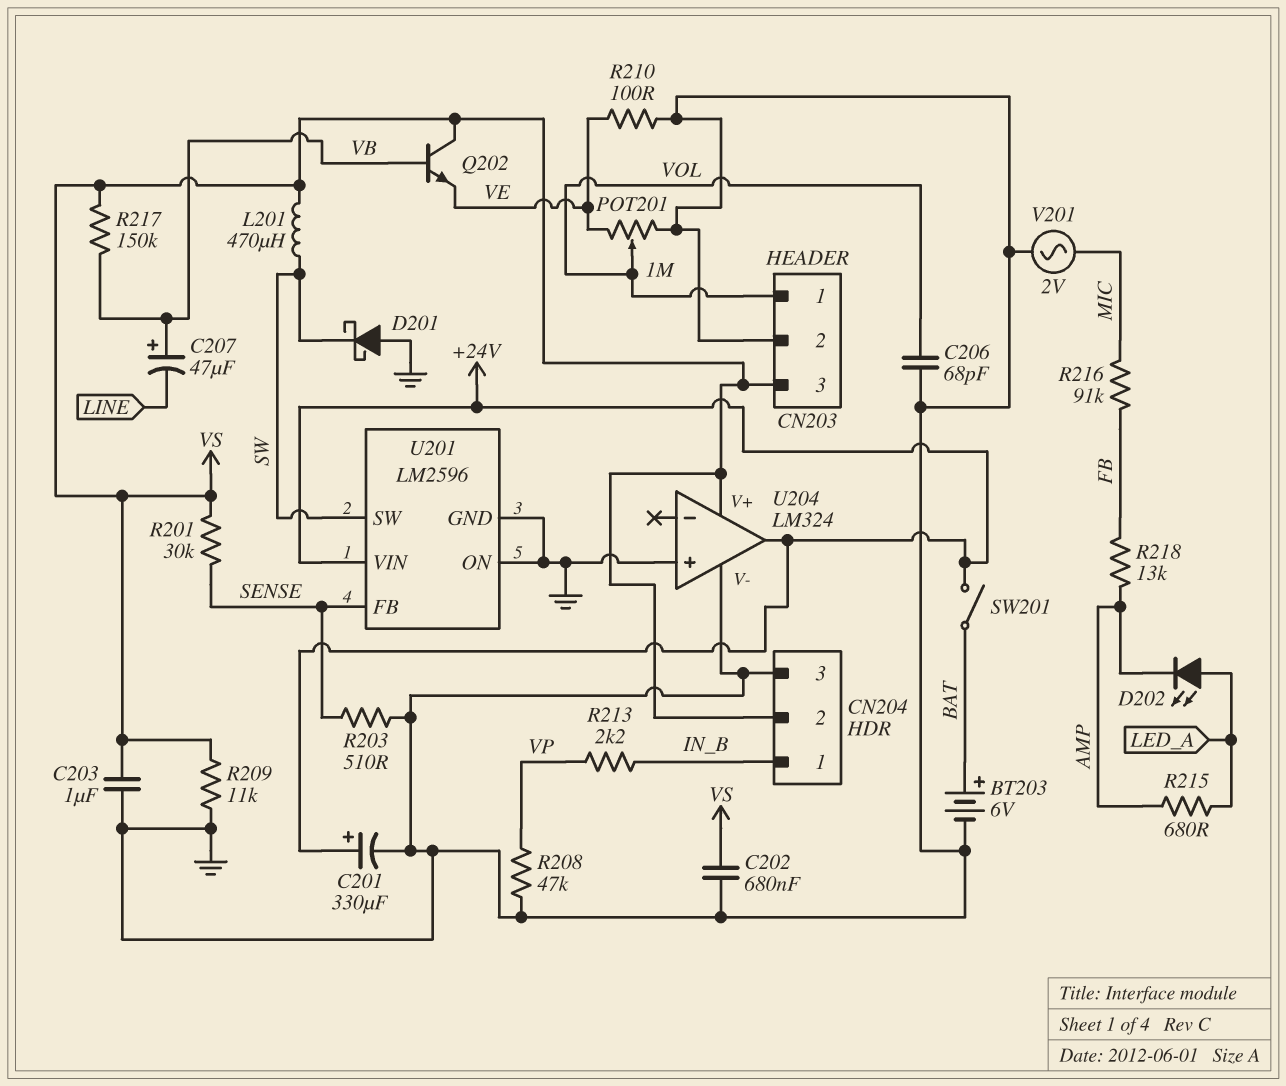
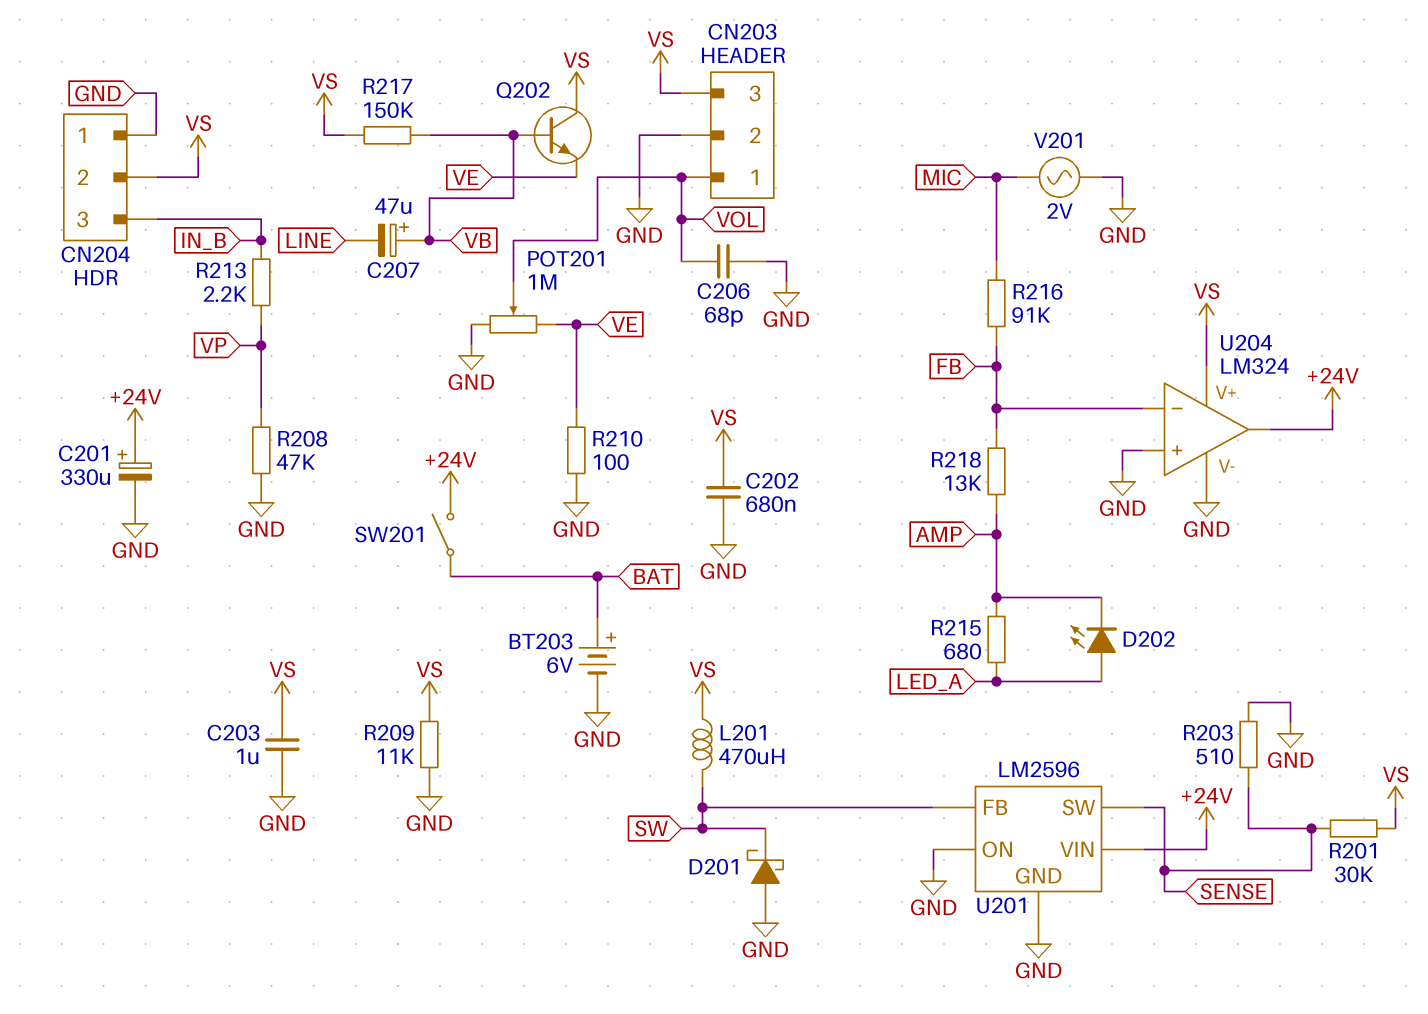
CN204 pin 1: IN_B -> GND
CN204 pin 3: GND -> IN_B
U201 pin FB: SENSE -> SW
U201 pin SW: SW -> SENSE
U204 pin in-: none -> FB

